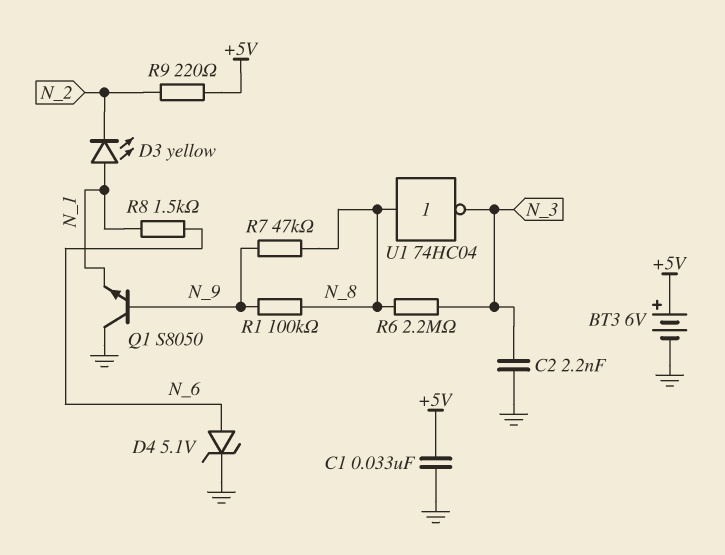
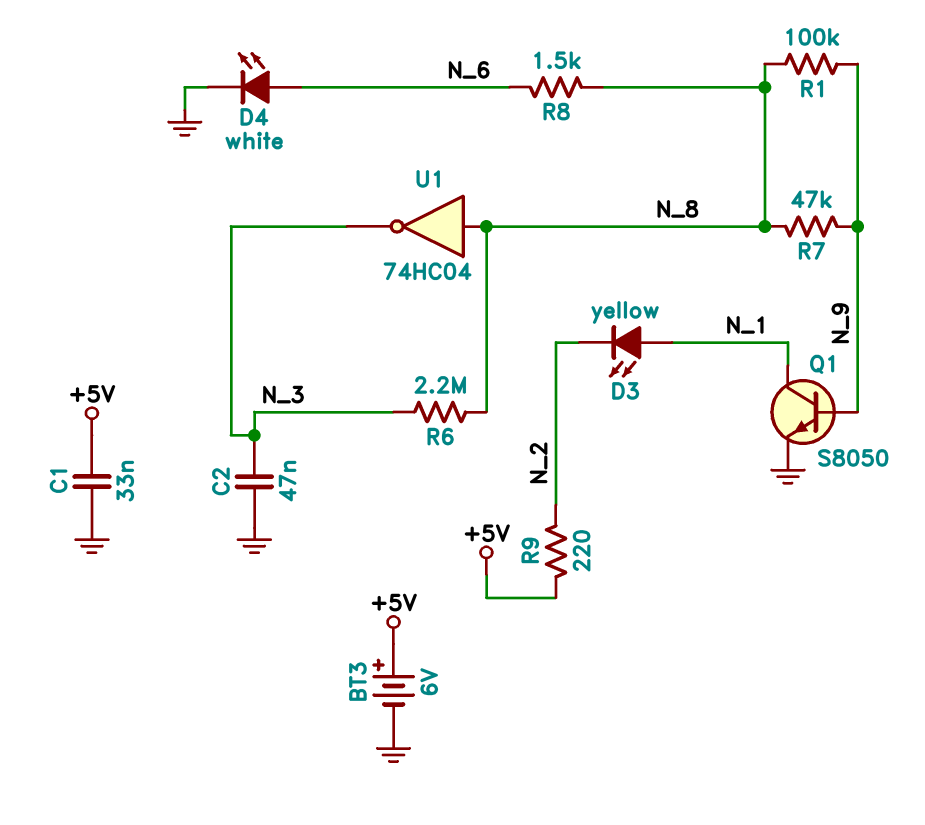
C2: 2.2nF (GND, N_3) -> 47nF (GND, N_3)
D4: zener 5.1V (A N_6, K GND) -> LED white (A N_6, K GND)
Q1: NPN S8050 (B N_9, C GND, E N_1) -> NPN S8050 (B N_9, C N_1, E GND)
R8: 1.5k (N_1, N_6) -> 1.5k (N_6, N_8)

